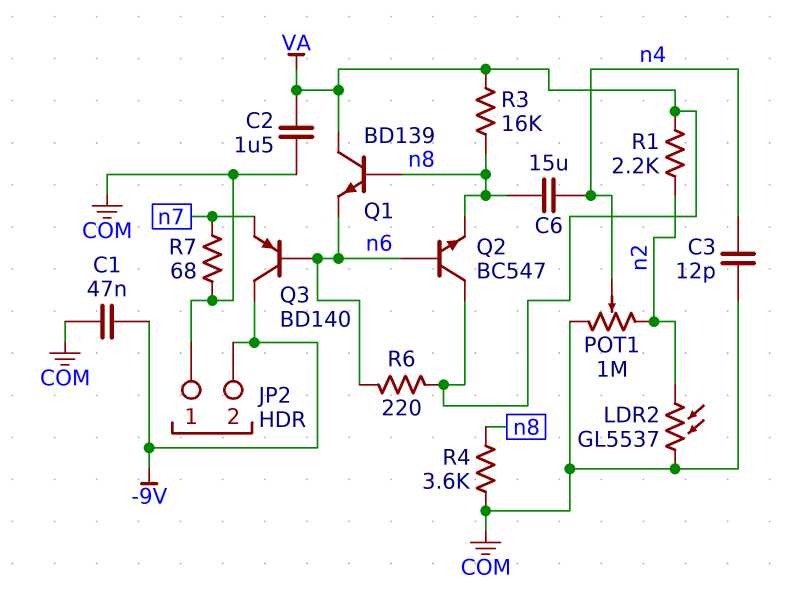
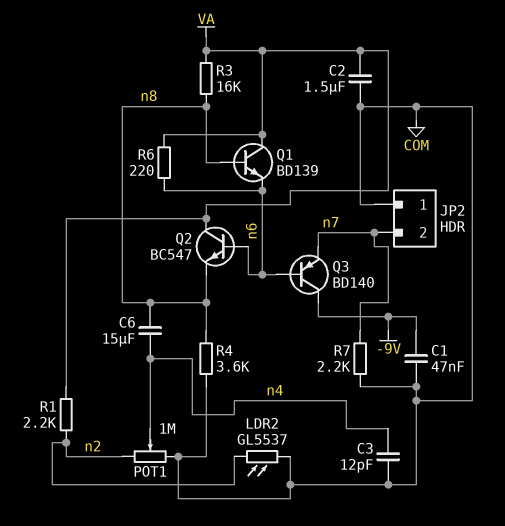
JP2 pin 2: -9V -> n7
R7: 68 (COM, n7) -> 2.2k (COM, n7)

